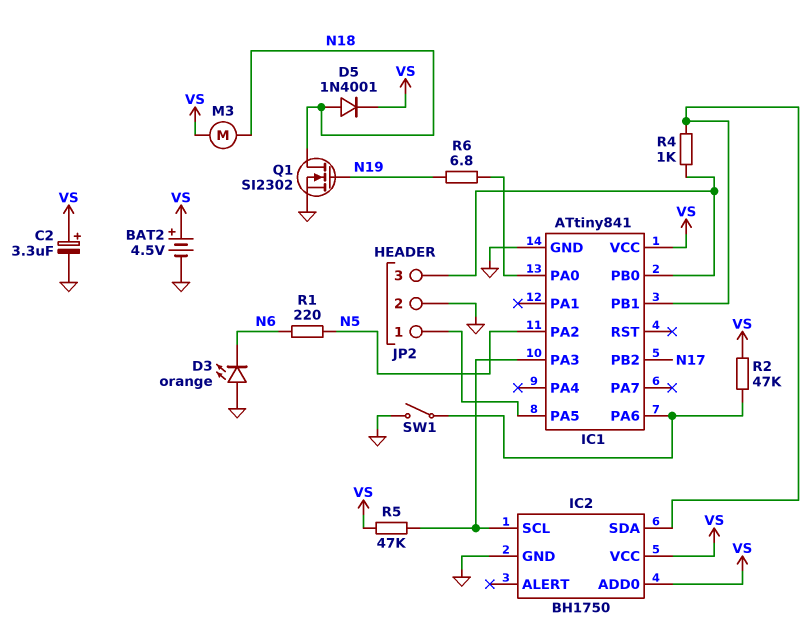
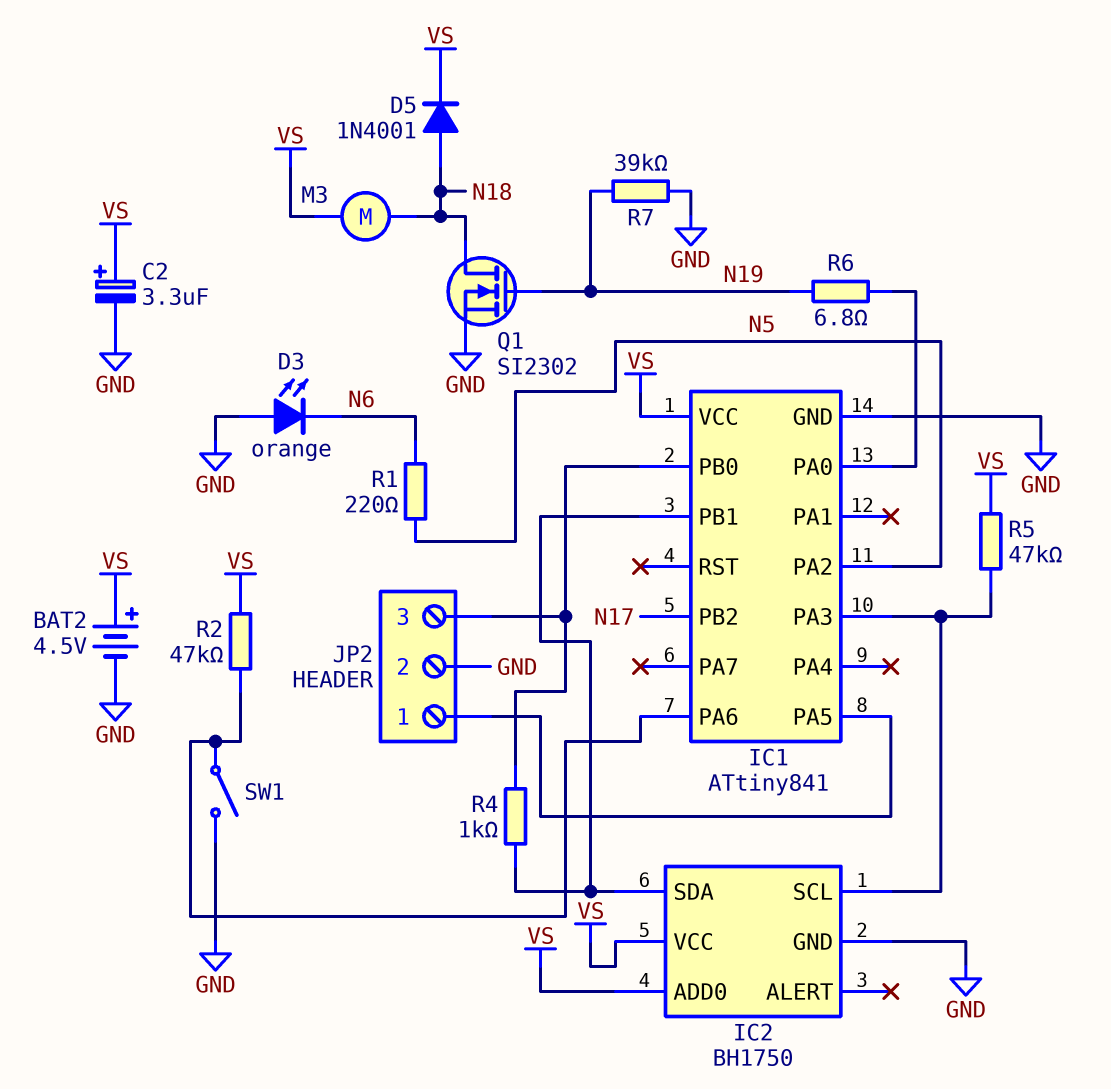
R7: none -> 39k (GND, N19)

